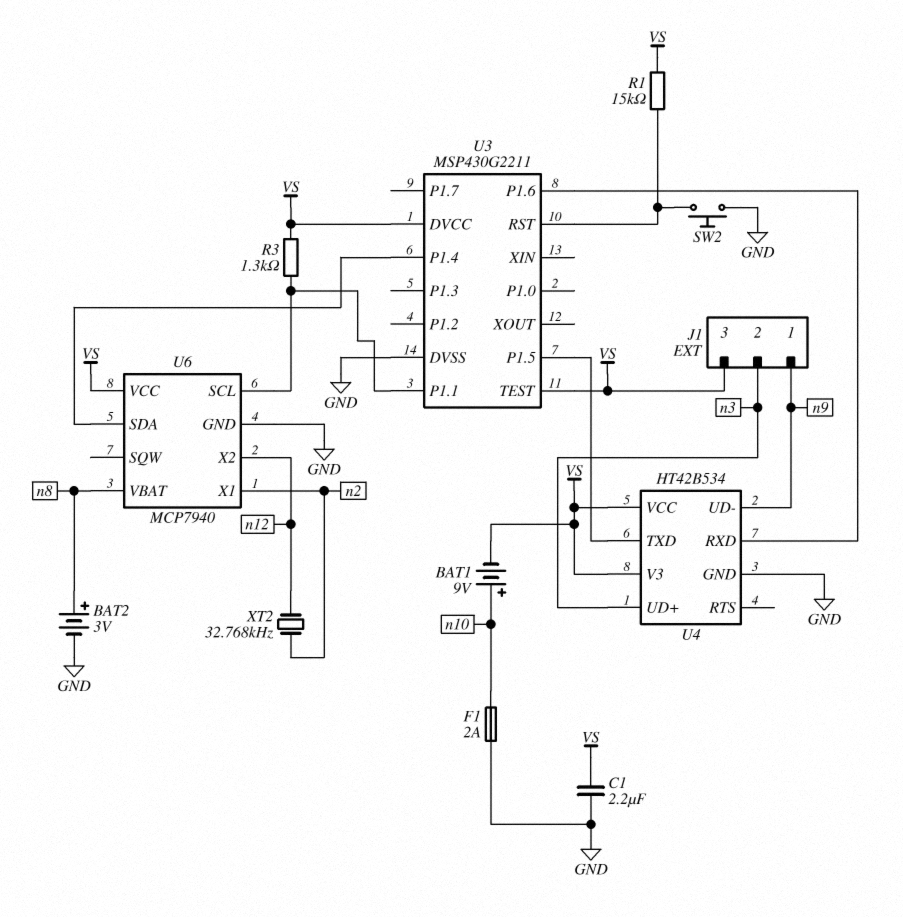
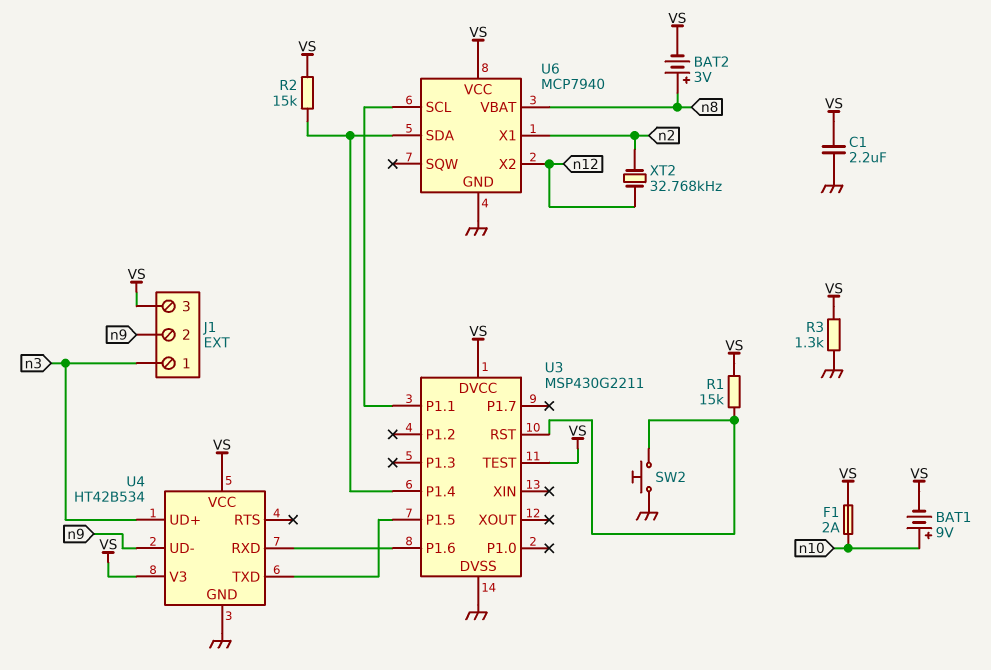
BAT2: 3V (plus n8, minus GND) -> 3V (plus n8, minus VS)
F1: 2A (GND, n10) -> 2A (VS, n10)
J1 pin 1: n9 -> n3
J1 pin 2: n3 -> n9
R2: none -> 15k (U3/P1.4, VS)
R3: 1.3k (U3/P1.1, VS) -> 1.3k (GND, VS)

